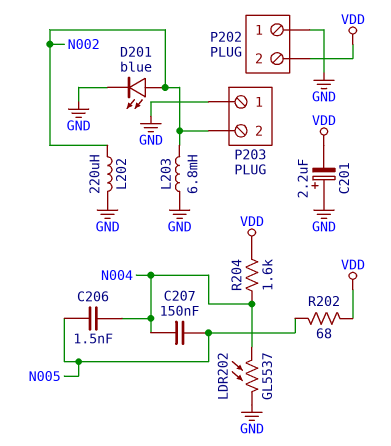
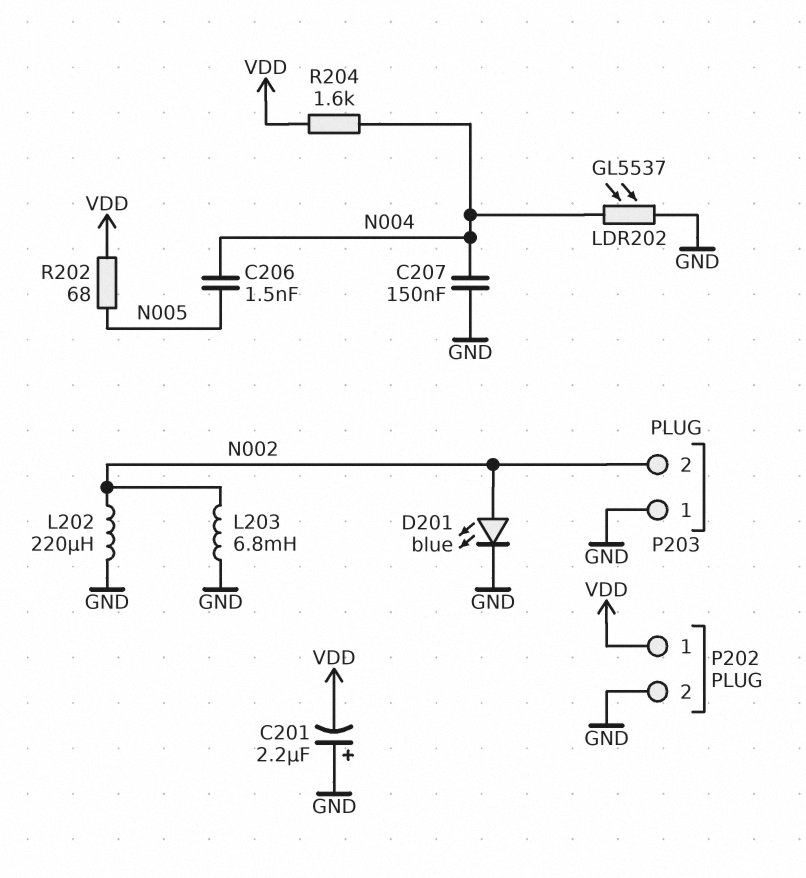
C207: 150nF (N004, N005) -> 150nF (GND, N004)
P202 pin 1: GND -> VDD
P202 pin 2: VDD -> GND

